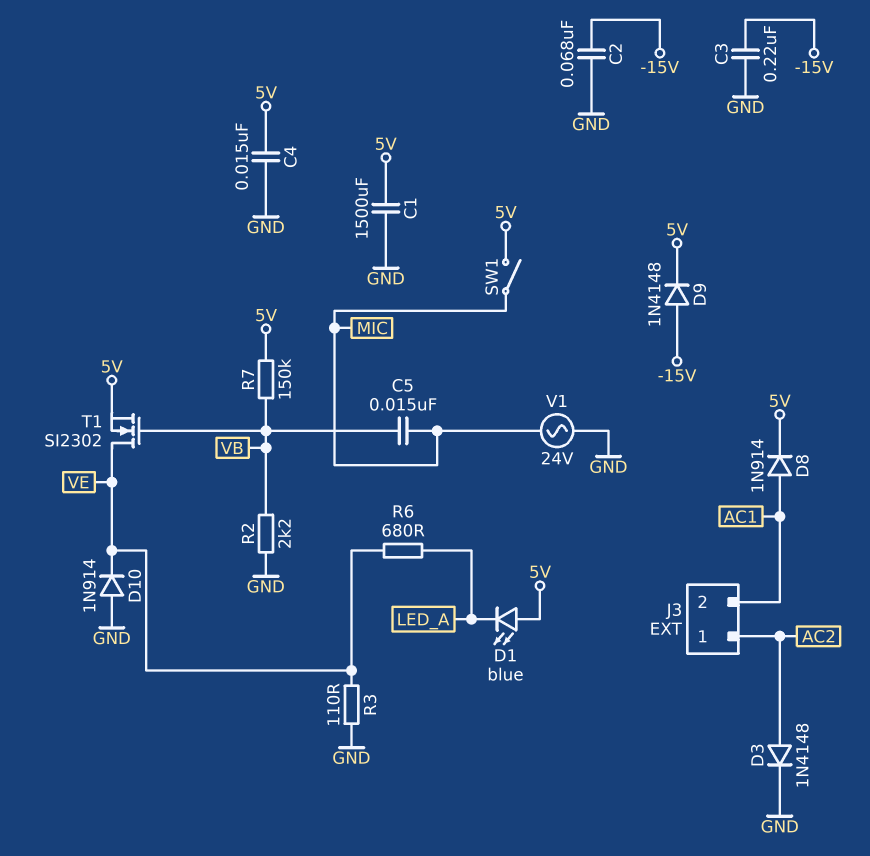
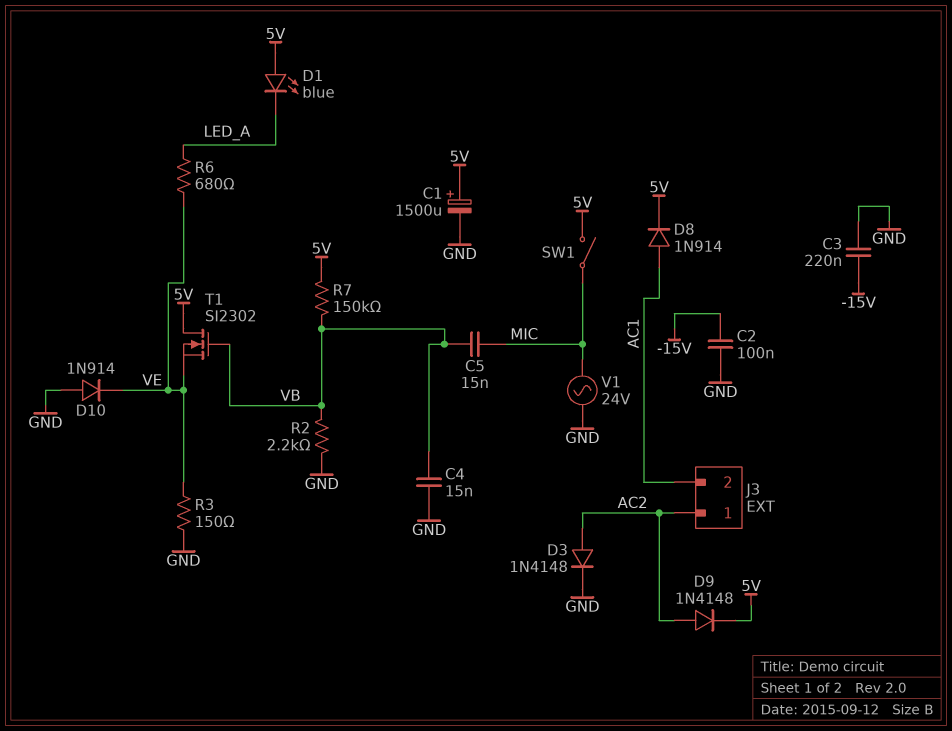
C1: 1500uF (5V, GND) -> 1500uF (plus 5V, minus GND)
C2: 68nF (-15V, GND) -> 100nF (-15V, GND)
C4: 15nF (5V, GND) -> 15nF (GND, VB)
D9: diode 1N4148 (A -15V, K 5V) -> diode 1N4148 (A AC2, K 5V)
R3: 110 (GND, VE) -> 150 (GND, VE)
T1: NMOS SI2302 (G VB, D VE, S 5V) -> NMOS SI2302 (G VB, D 5V, S VE)

